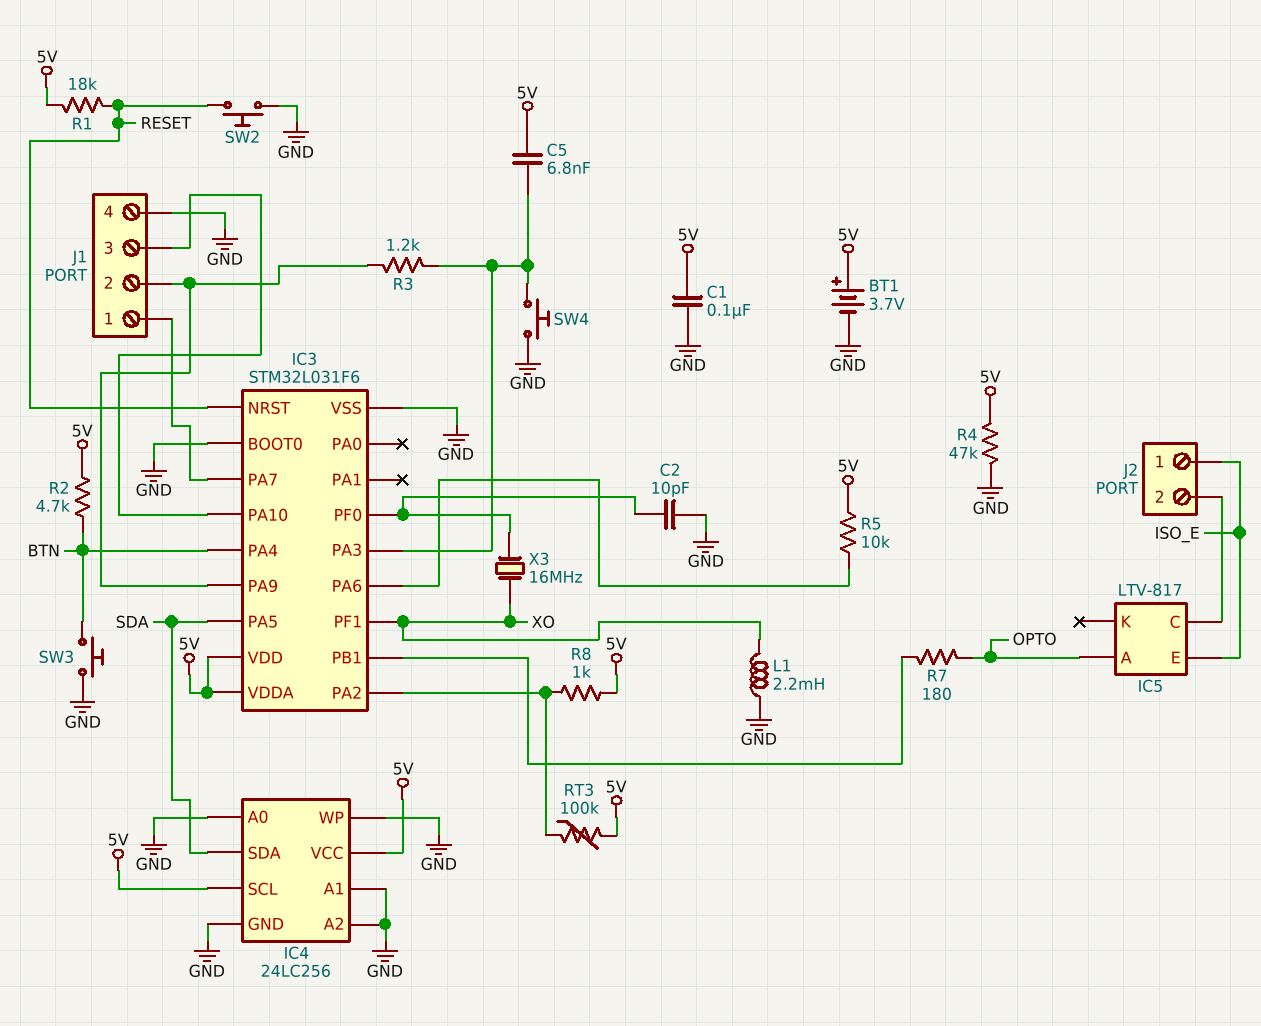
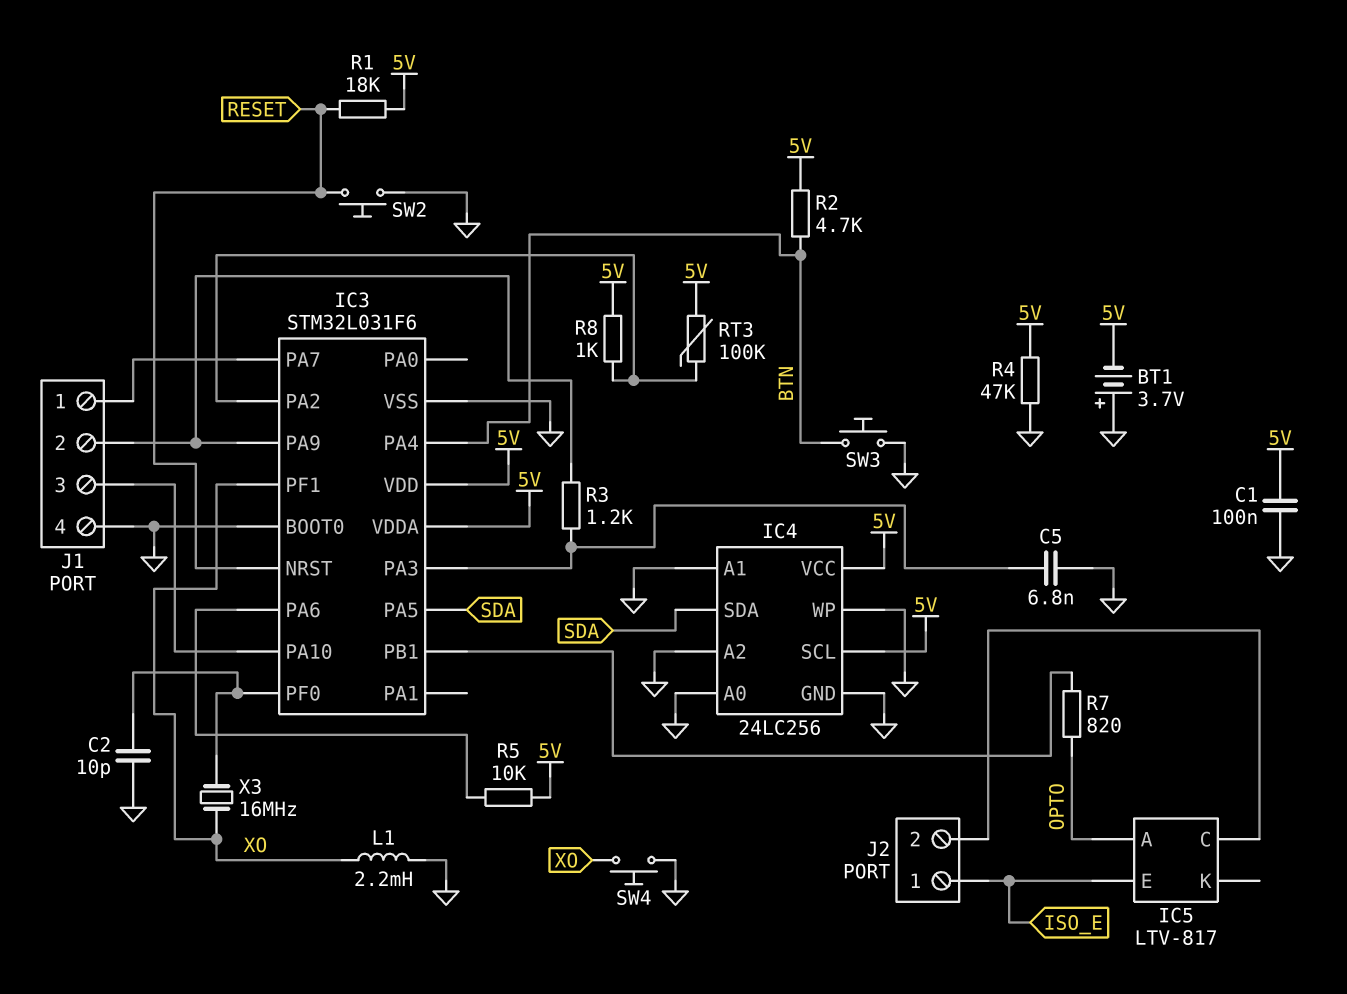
BT1: 3.7V (plus 5V, minus GND) -> 3.7V (plus GND, minus 5V)
C5: 6.8nF (5V, IC3/PA3) -> 6.8nF (GND, IC3/PA3)
R7: 180 (IC3/PB1, OPTO) -> 820 (IC3/PB1, OPTO)
SW4: button (GND, IC3/PA3) -> button (GND, XO)

